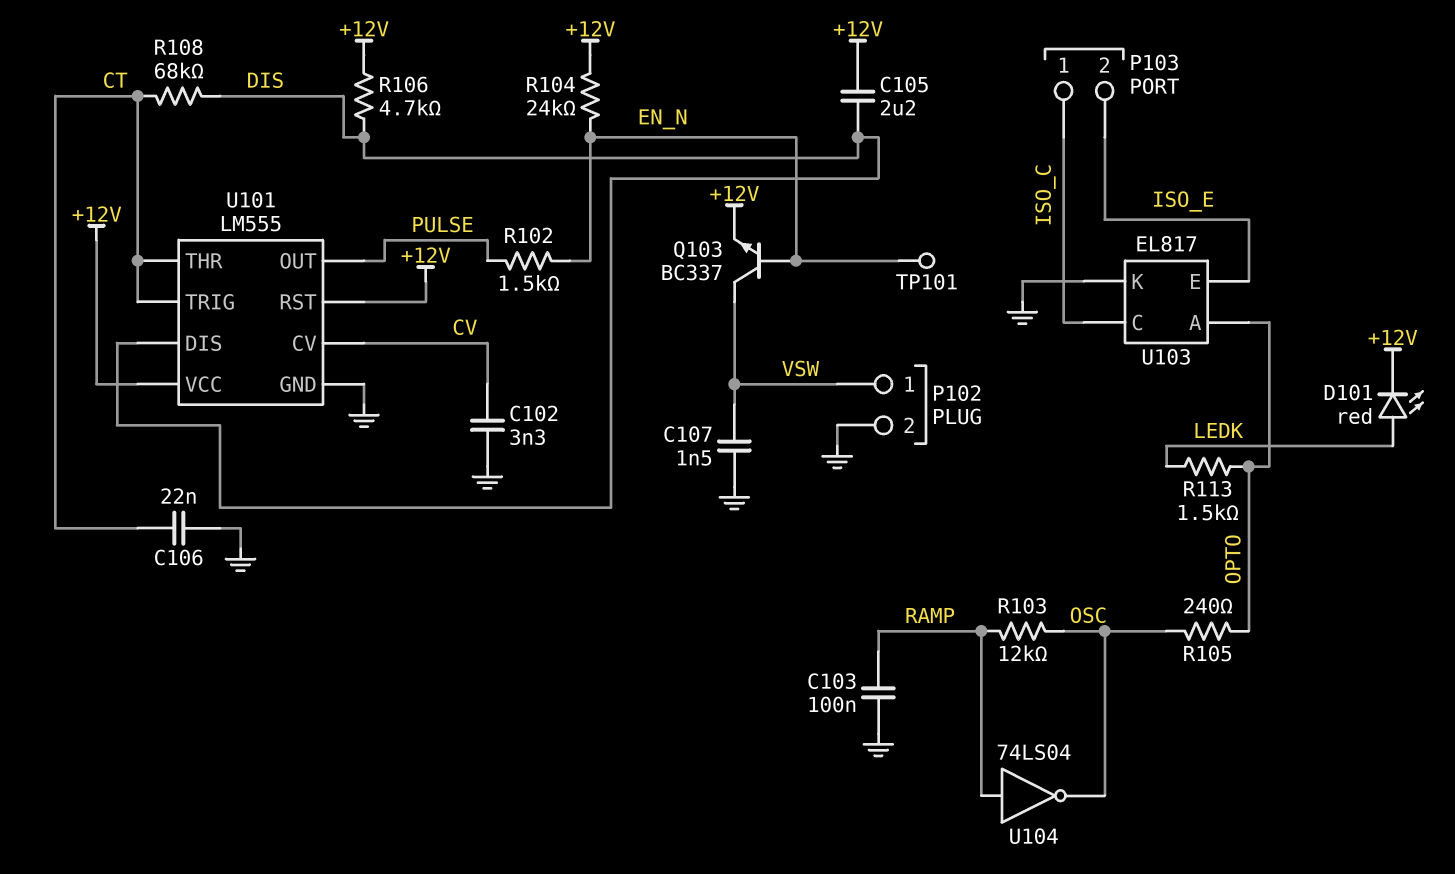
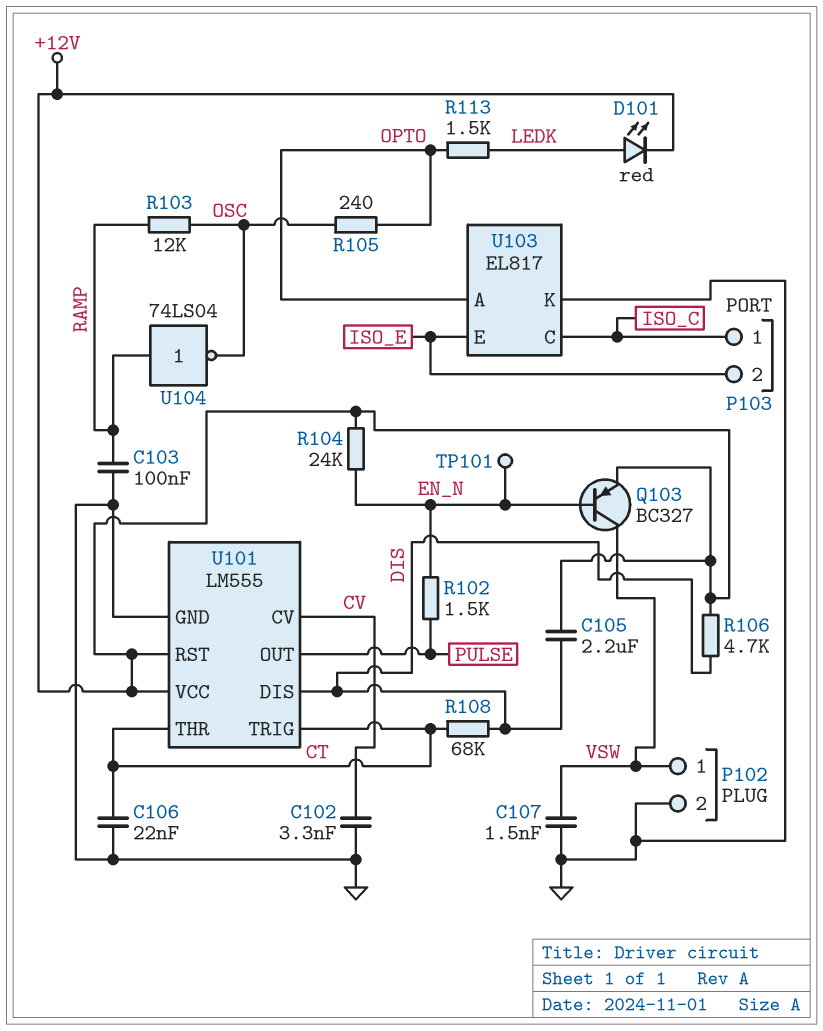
Q103: NPN BC337 (B EN_N, C VSW, E +12V) -> PNP BC327 (B EN_N, C VSW, E +12V)

